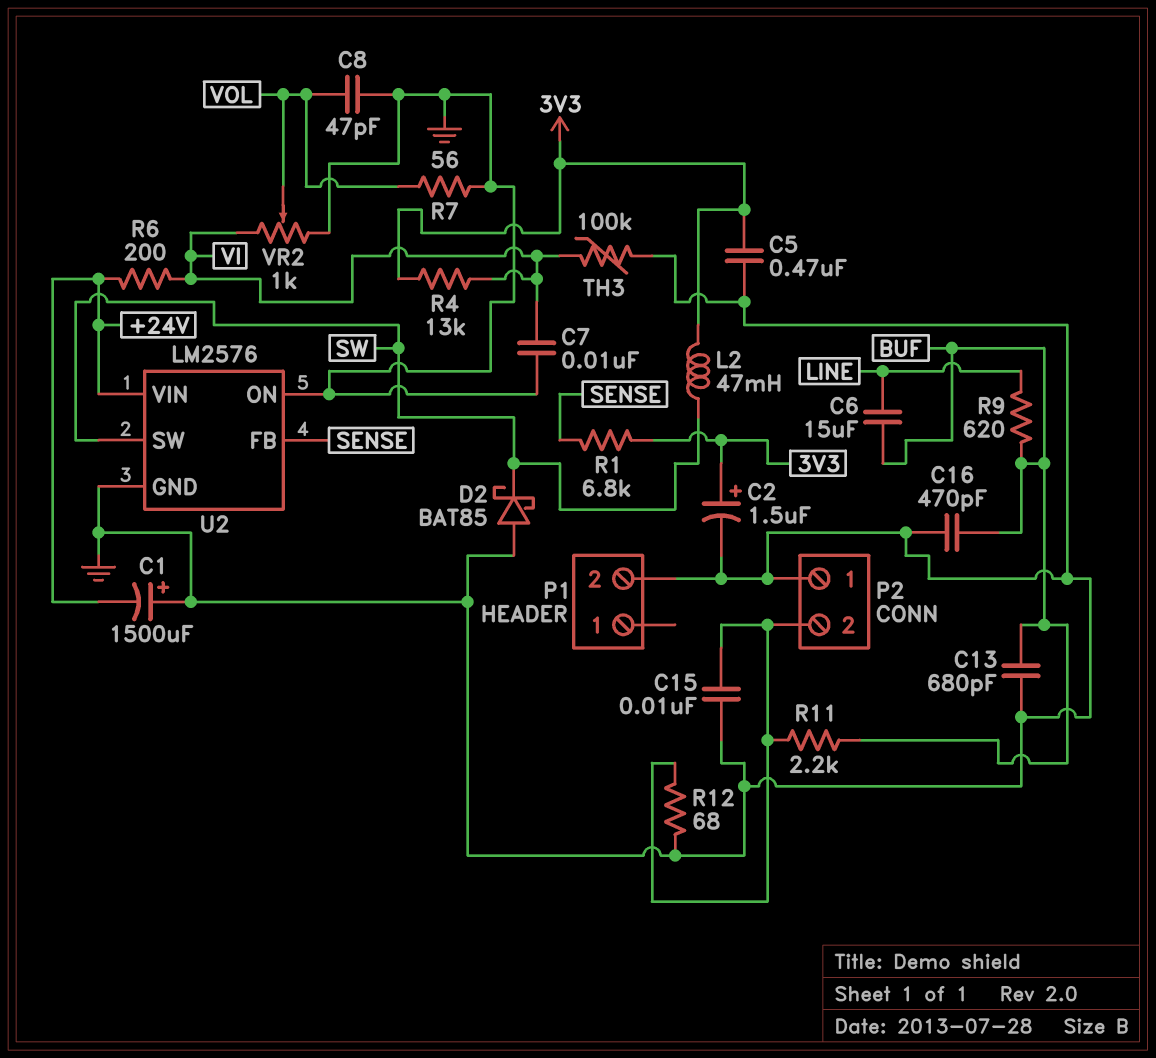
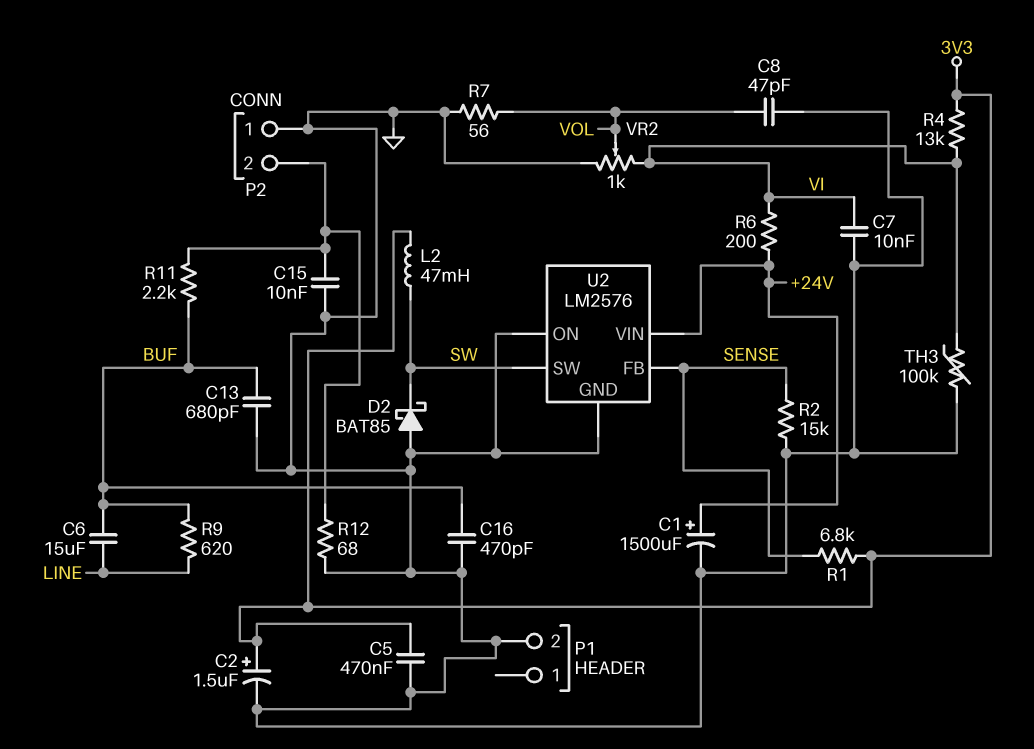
C1: 1500uF (plus GND, minus +24V) -> 1500uF (plus +24V, minus GND)
R2: none -> 15k (GND, SENSE)

